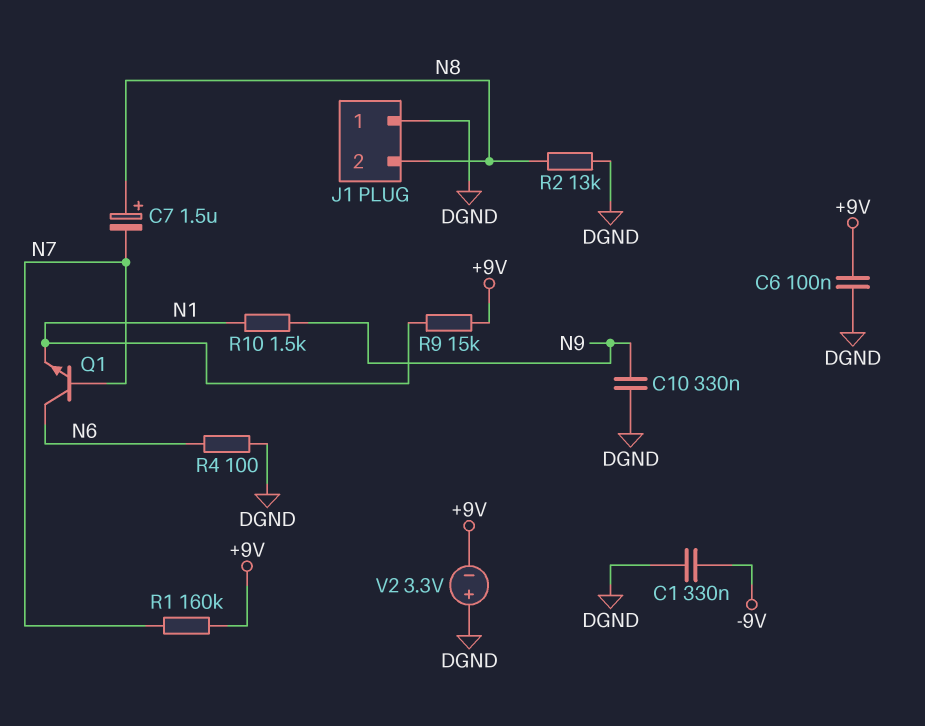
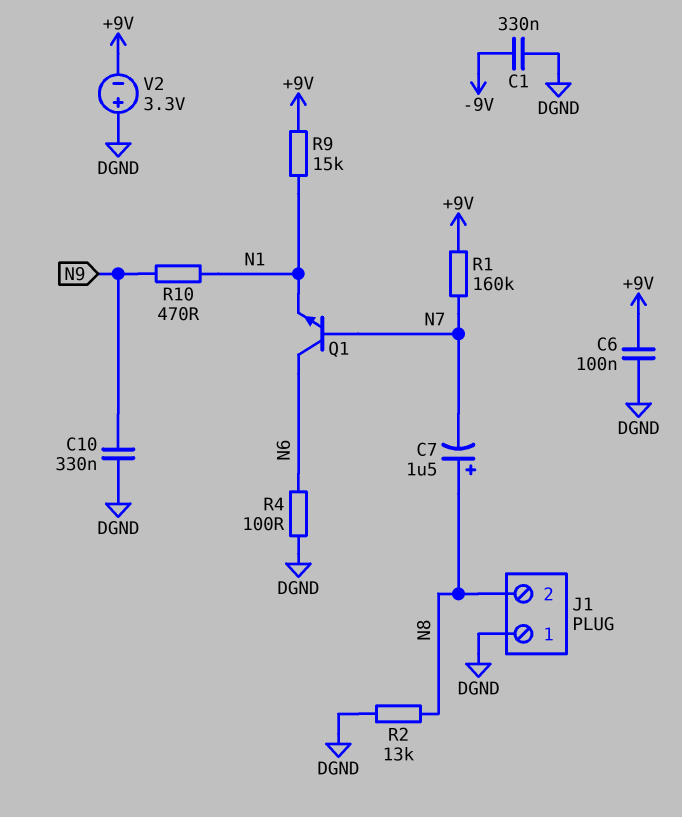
R10: 1.5k (N1, N9) -> 470 (N1, N9)

